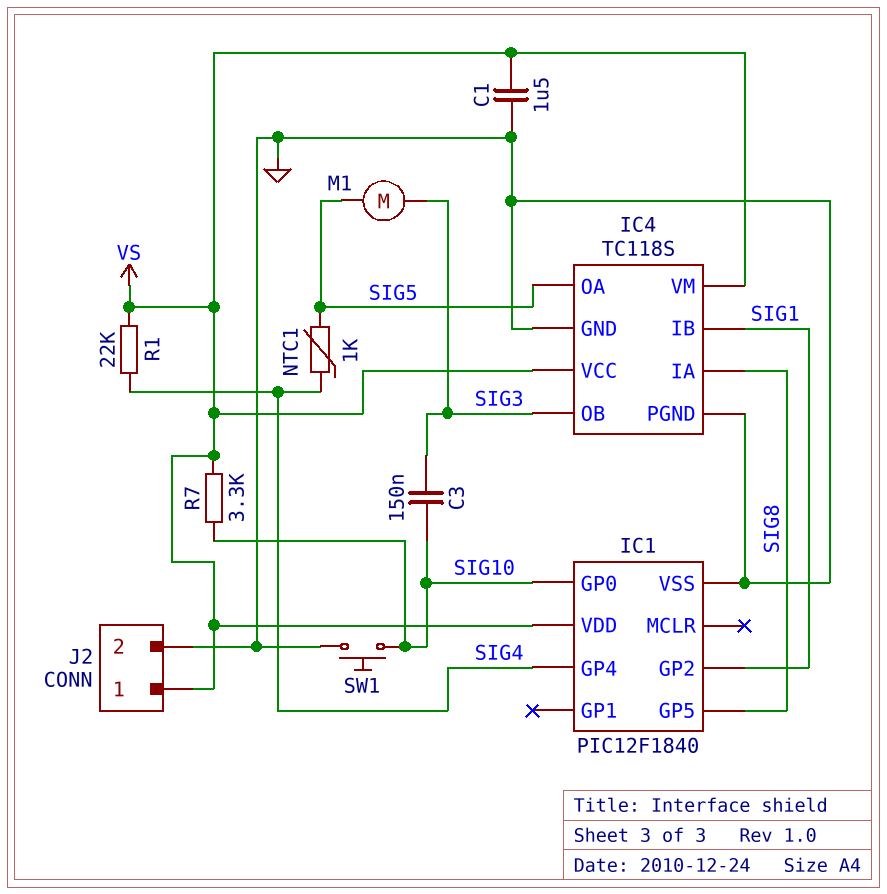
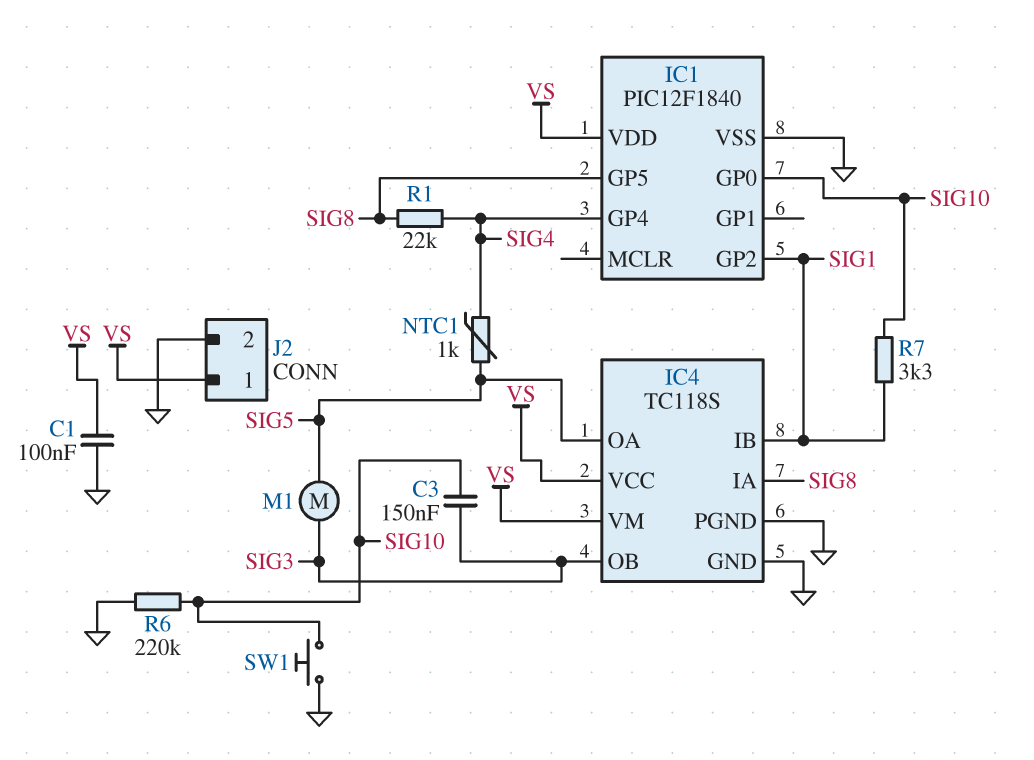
C1: 1.5uF (GND, VS) -> 100nF (GND, VS)
R1: 22k (SIG4, VS) -> 22k (SIG4, SIG8)
R6: none -> 220k (GND, SIG10)
R7: 3.3k (SIG10, VS) -> 3.3k (SIG1, SIG10)

